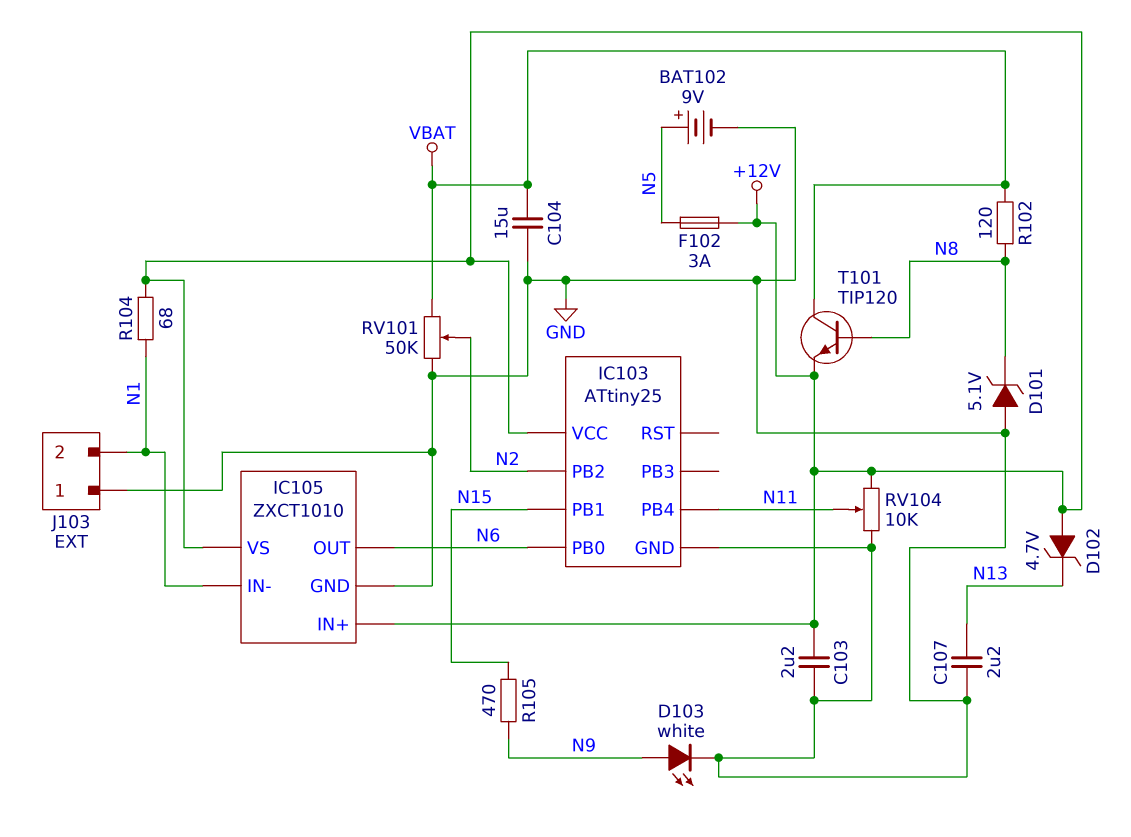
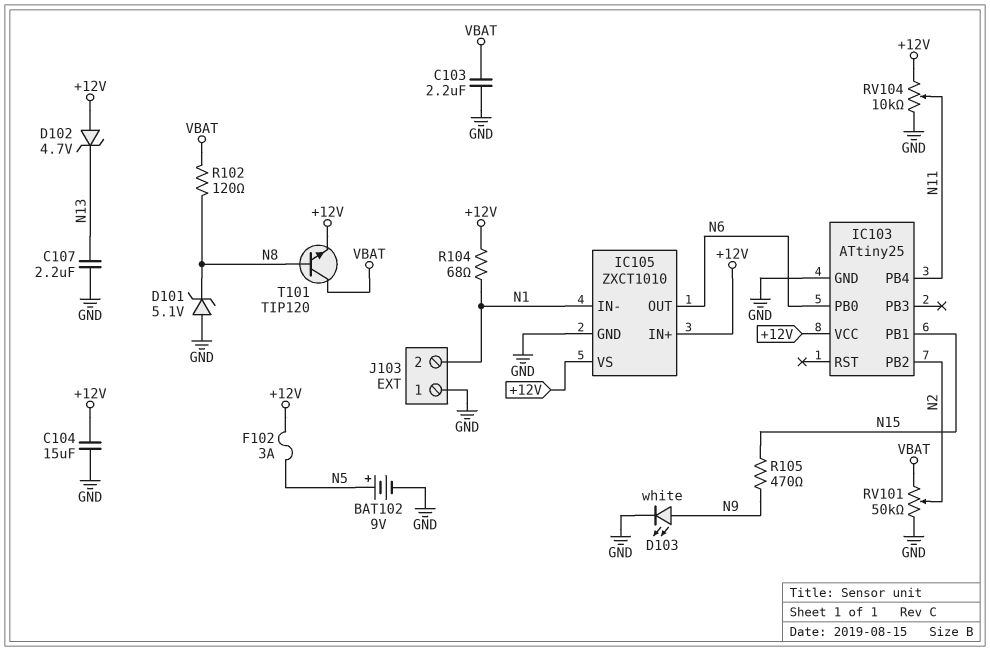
C103: 2.2uF (+12V, GND) -> 2.2uF (GND, VBAT)
C104: 15uF (GND, VBAT) -> 15uF (+12V, GND)

